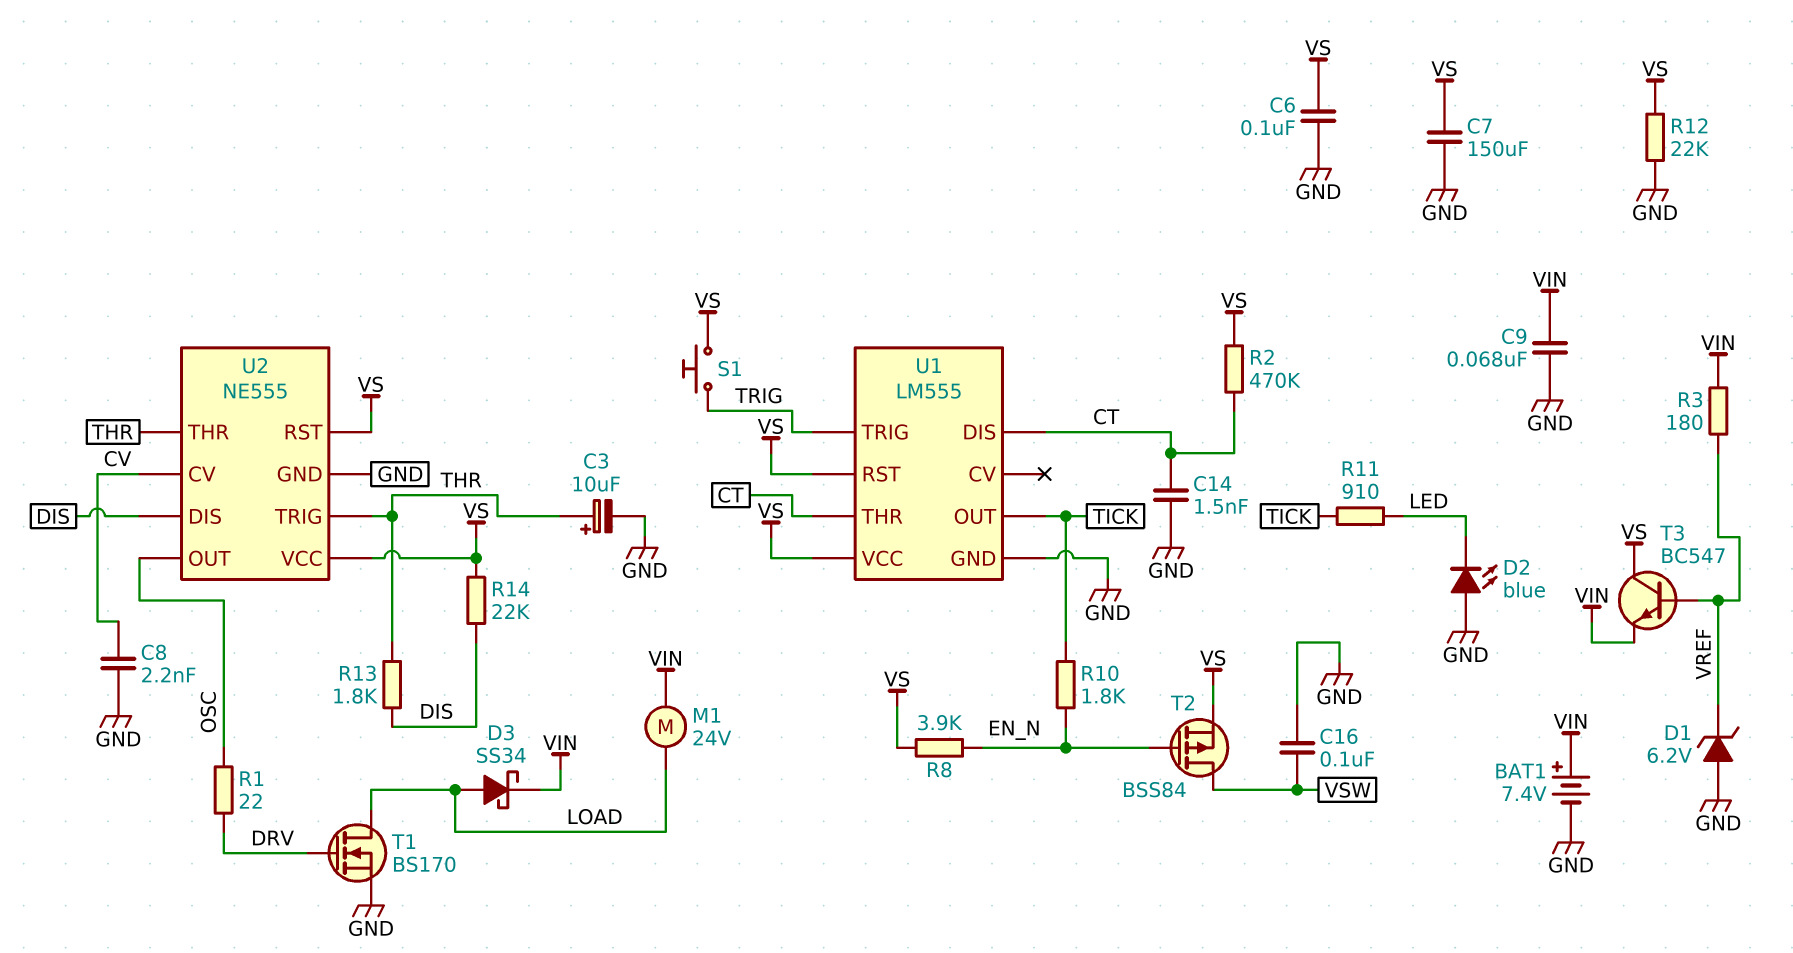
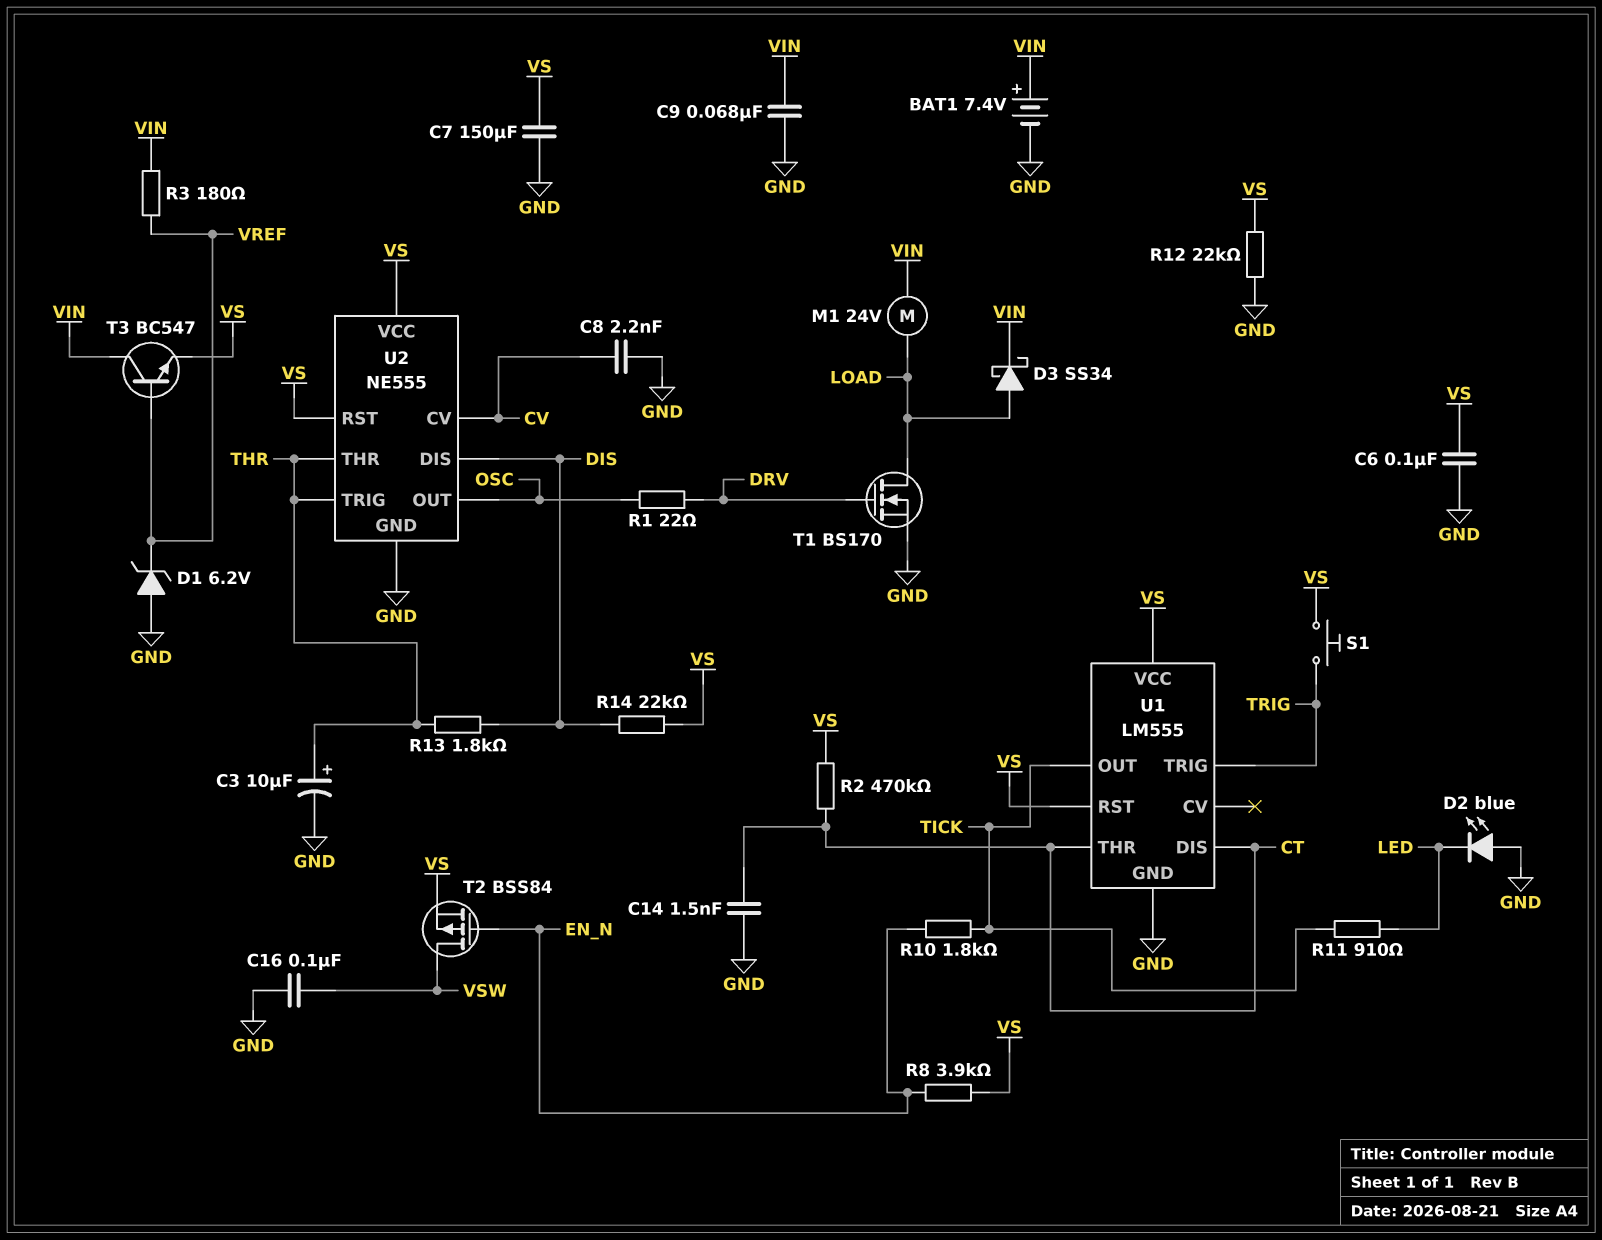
T3: NPN BC547 (B VREF, C VS, E VIN) -> NPN BC547 (B VREF, C VIN, E VS)

